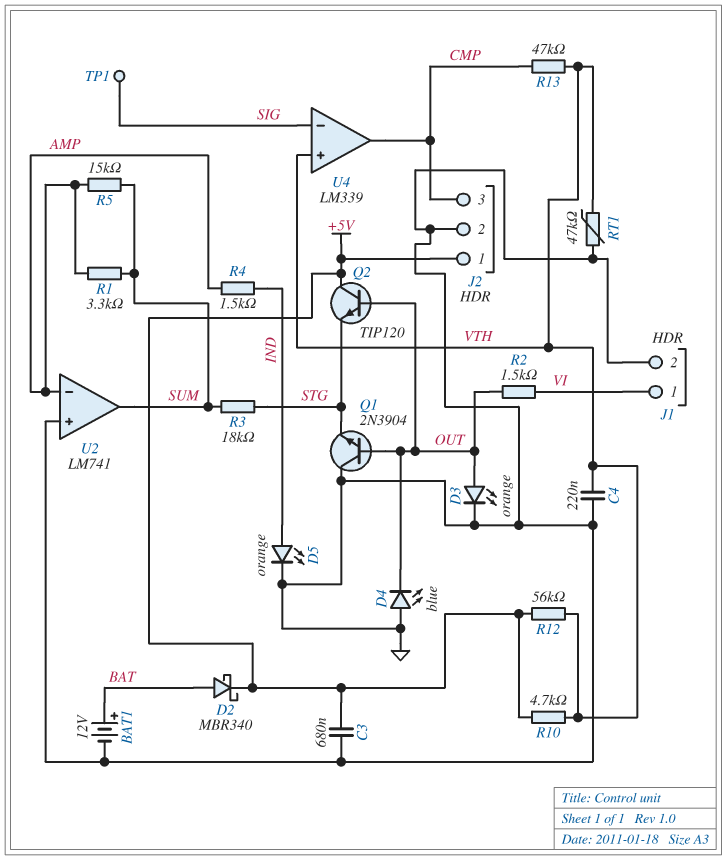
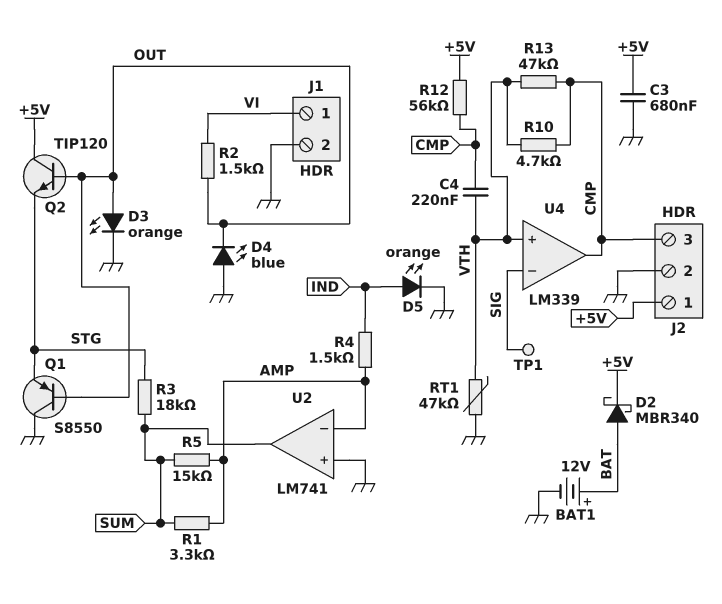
C4: 220nF (GND, VTH) -> 220nF (CMP, VTH)
Q1: NPN 2N3904 (B OUT, C GND, E STG) -> PNP S8550 (B OUT, C GND, E STG)
R10: 4.7k (+5V, VTH) -> 4.7k (CMP, VTH)
R12: 56k (+5V, VTH) -> 56k (+5V, CMP)

